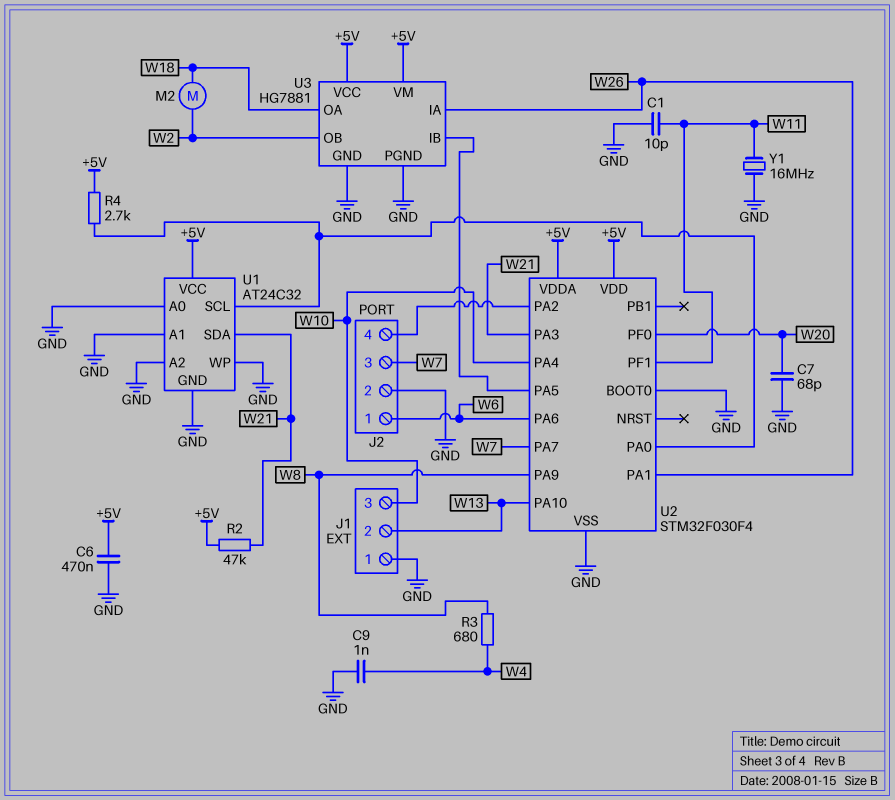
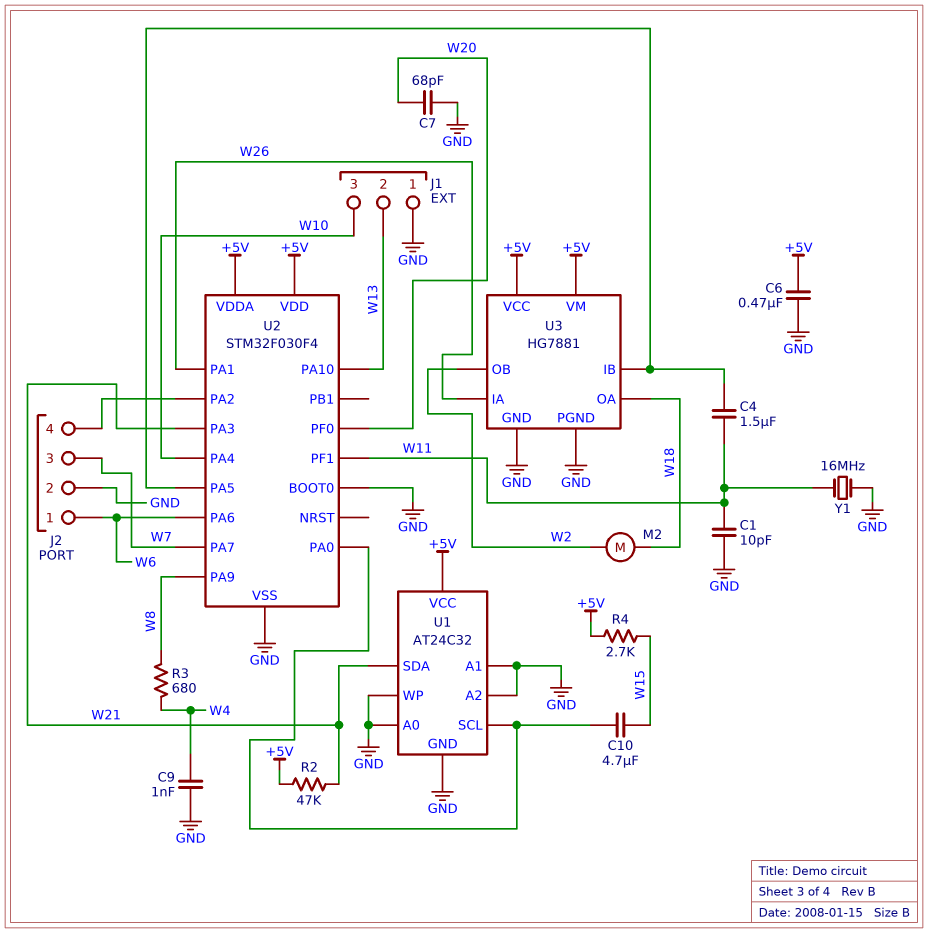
C4: none -> 1.5uF (U2/PA5, W11)
C10: none -> 4.7uF (U1/SCL, W15)
R4: 2.7k (+5V, U1/SCL) -> 2.7k (+5V, W15)

